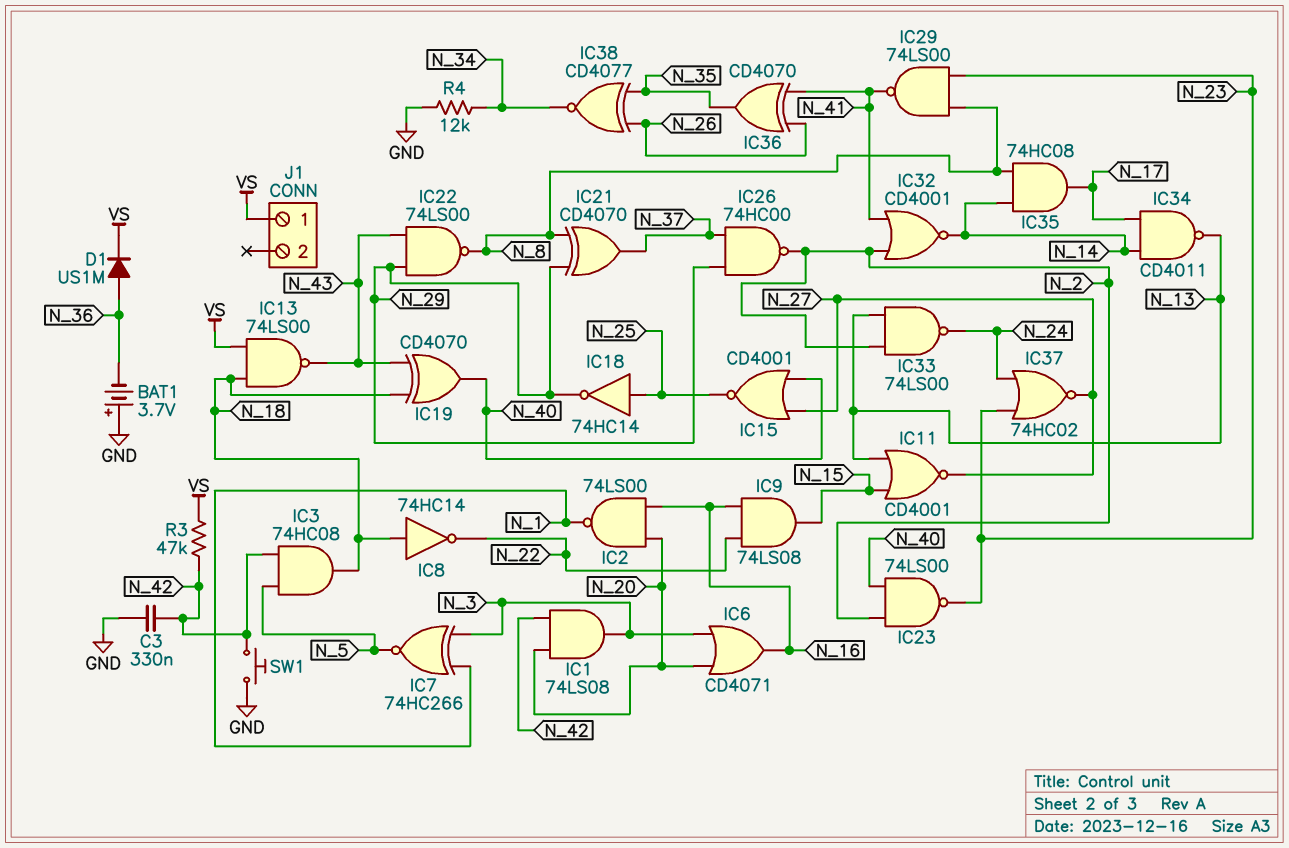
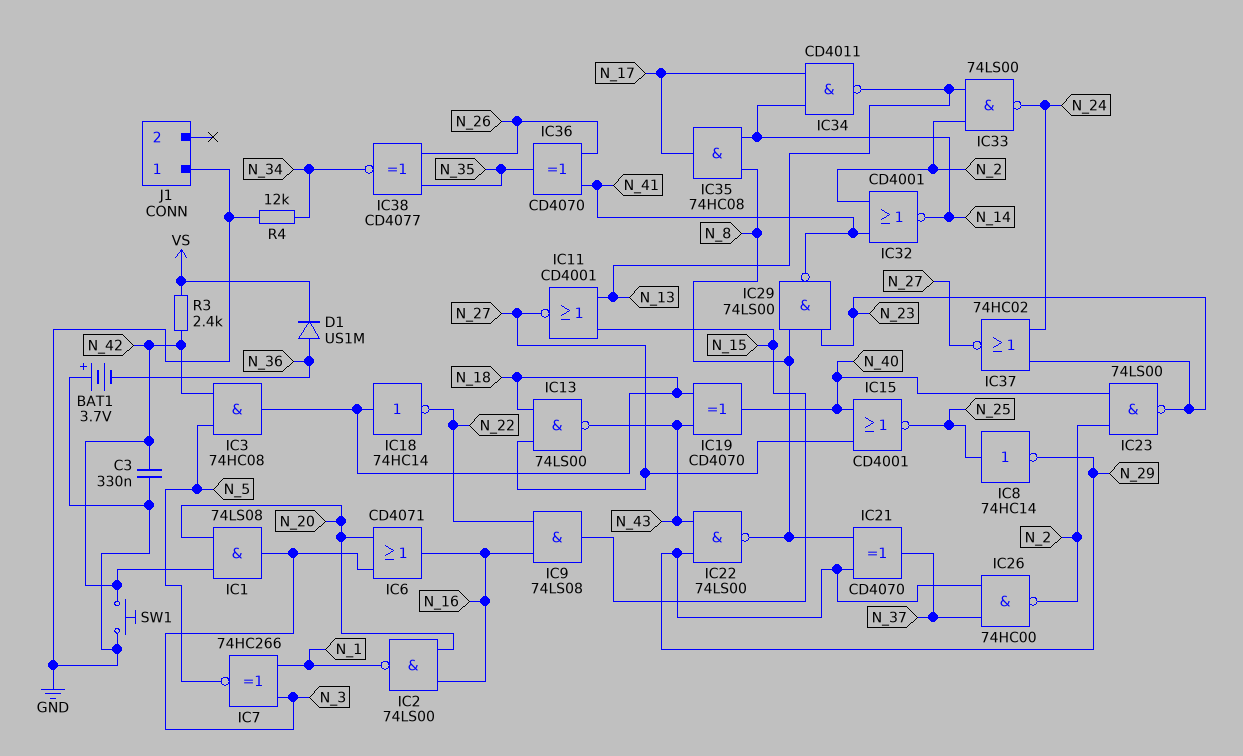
IC8: NOT 74HC14 (in N_18, out N_22) -> NOT 74HC14 (in N_25, out N_29)
IC13: NAND 74LS00 (in N_18, in VS, out N_43) -> NAND 74LS00 (in N_18, in N_27, out N_43)
IC18: NOT 74HC14 (in N_25, out N_29) -> NOT 74HC14 (in N_18, out N_22)
J1 pin 1: VS -> GND
R3: 47k (N_42, VS) -> 2.4k (N_42, VS)

